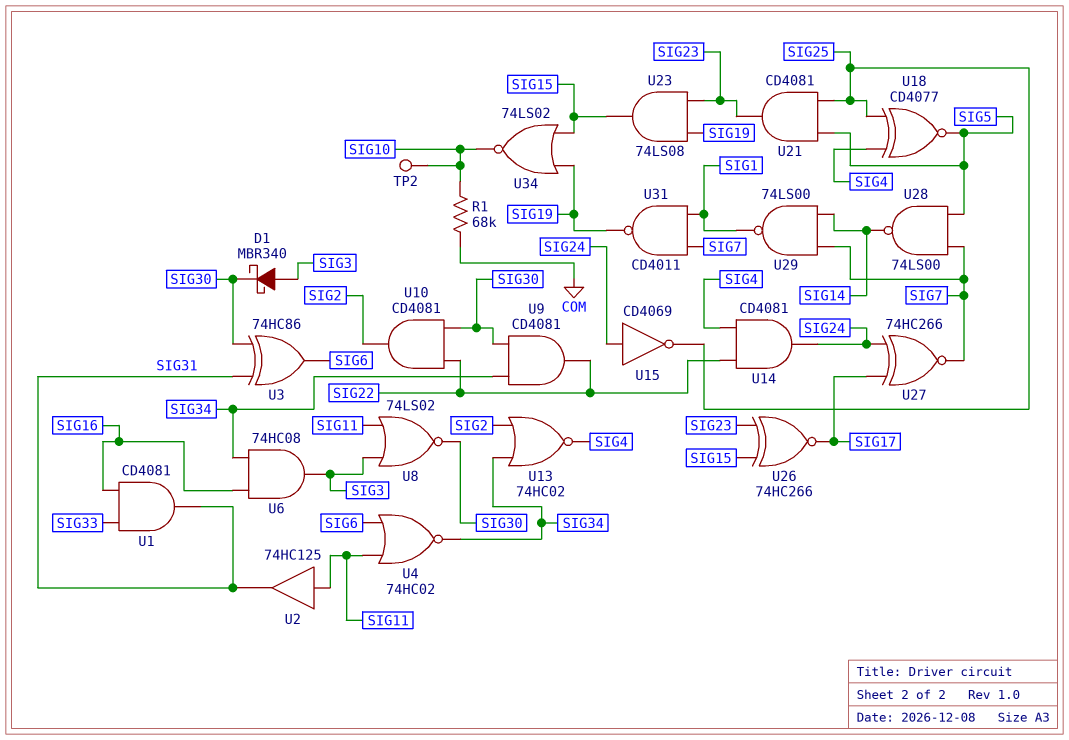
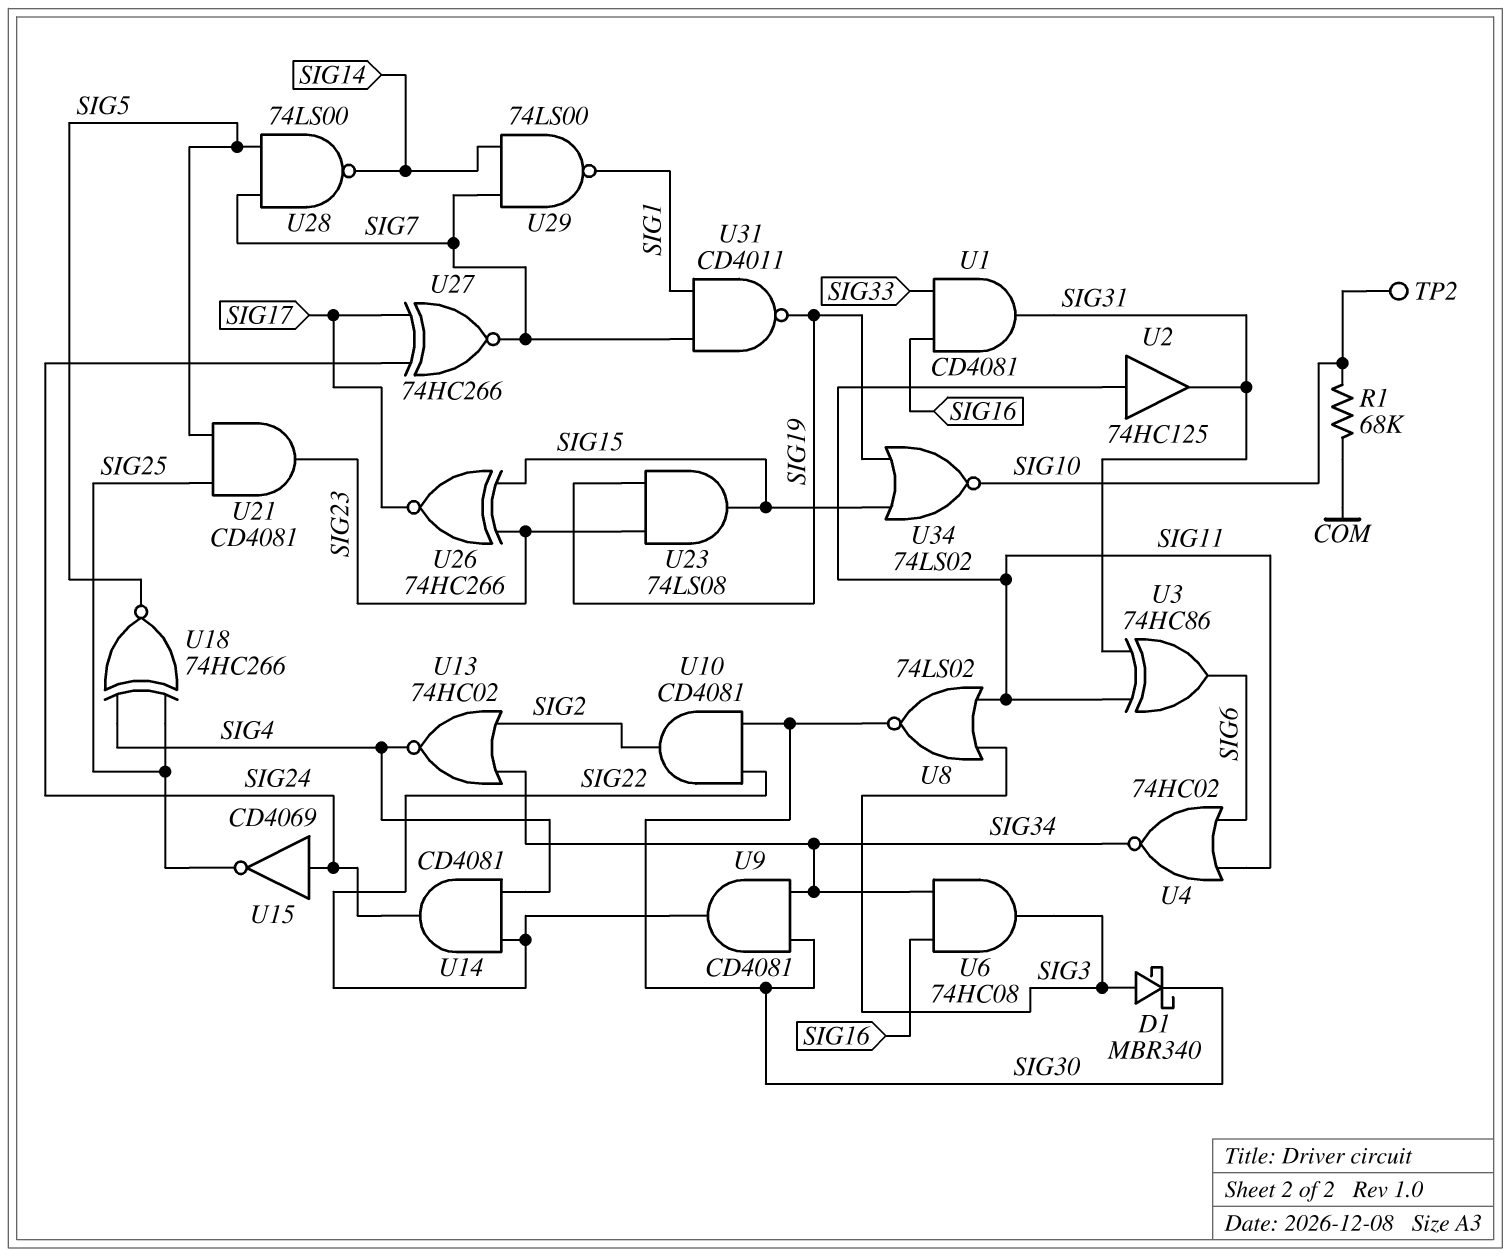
U3: XOR 74HC86 (in SIG30, in SIG31, out SIG6) -> XOR 74HC86 (in SIG11, in SIG31, out SIG6)
U18: XNOR CD4077 (in SIG4, in SIG25, out SIG5) -> XNOR 74HC266 (in SIG4, in SIG25, out SIG5)

